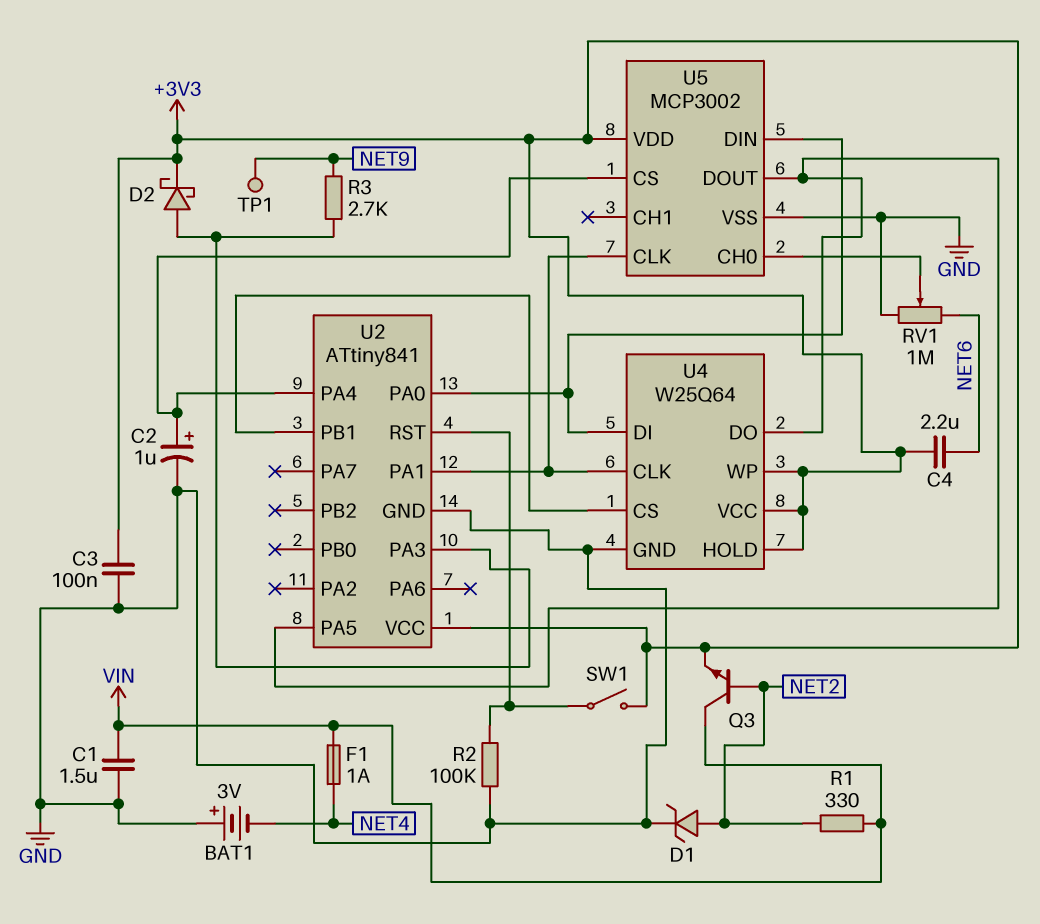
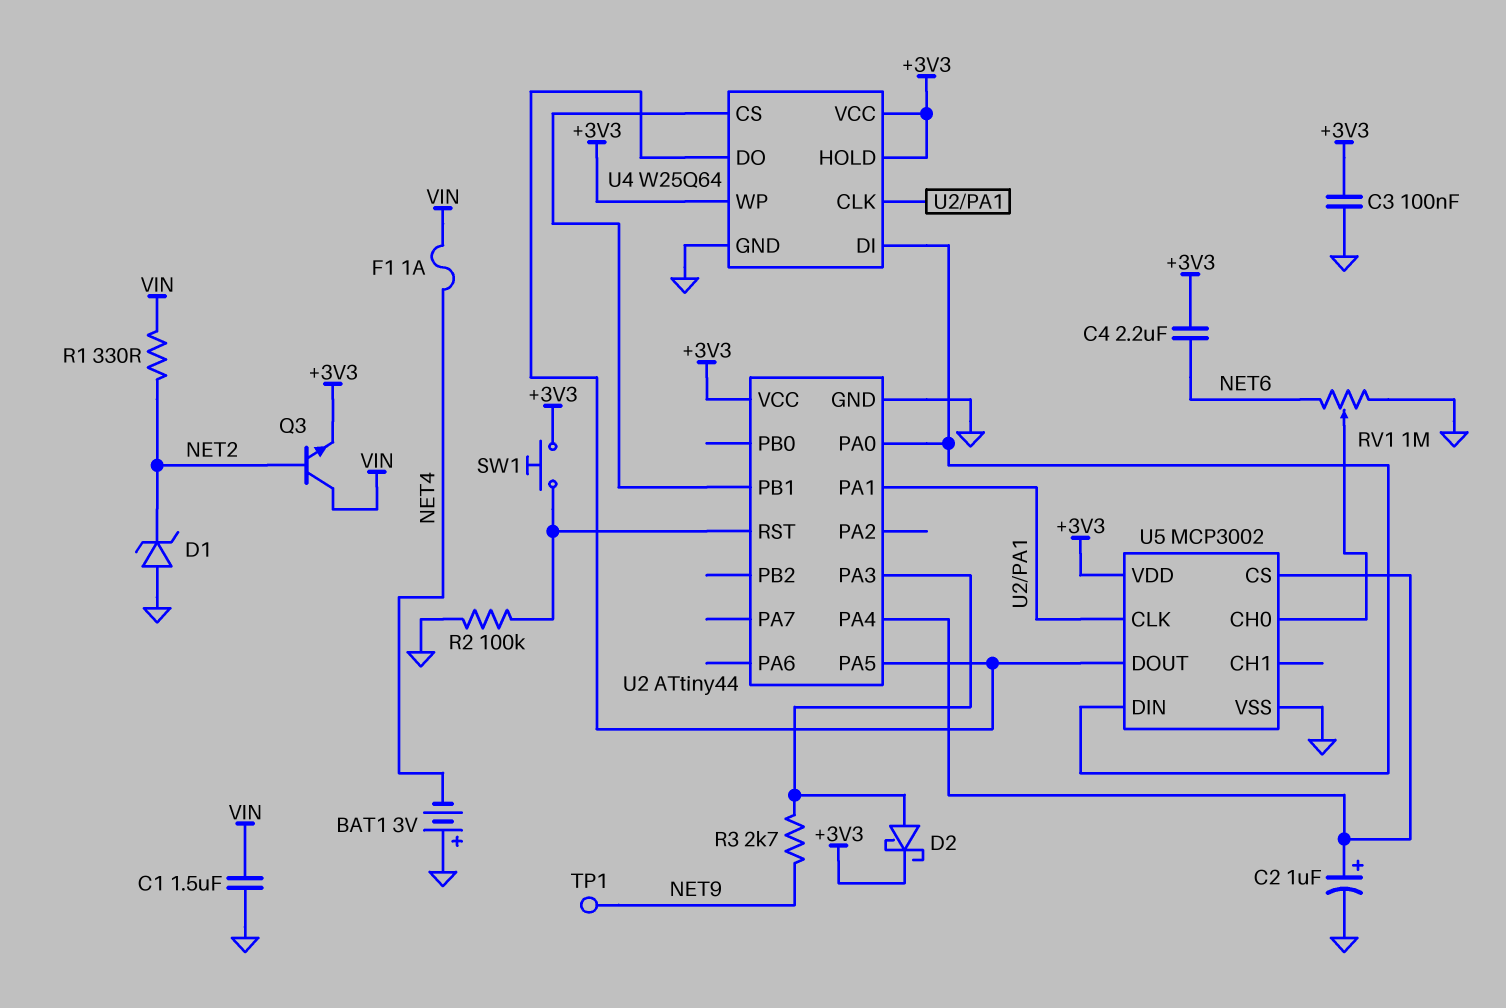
D1: zener (A NET2, K GND) -> zener (A GND, K NET2)
SW1: switch (+3V3, U2/RST) -> button (+3V3, U2/RST)
U2: ATtiny841 -> ATtiny44

